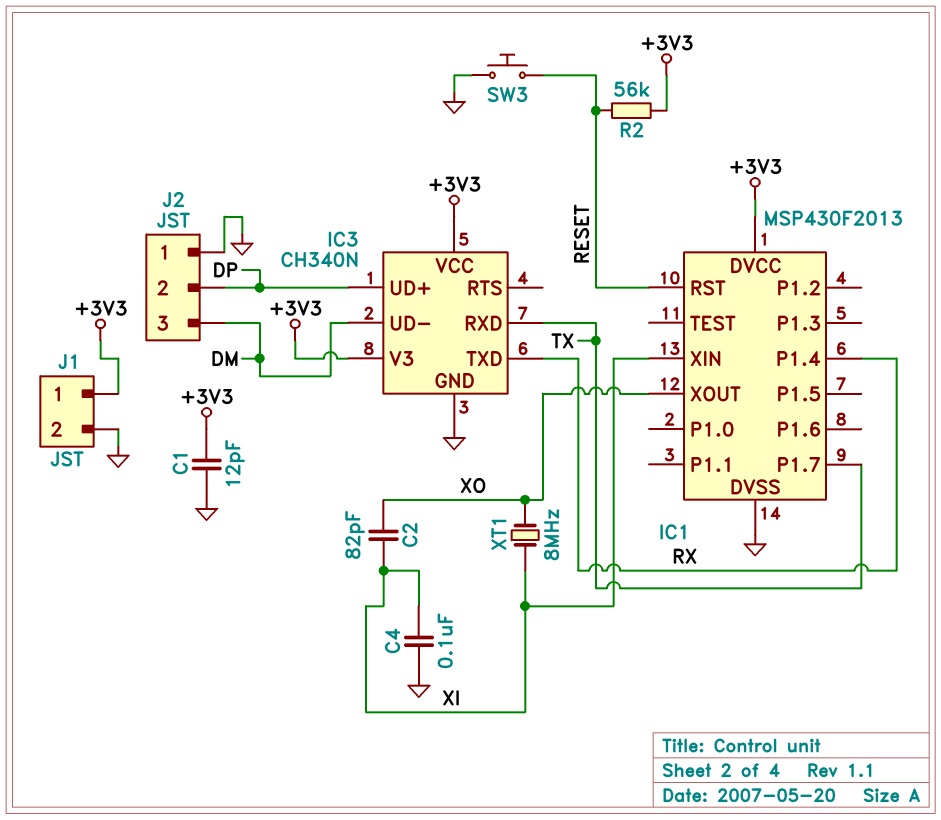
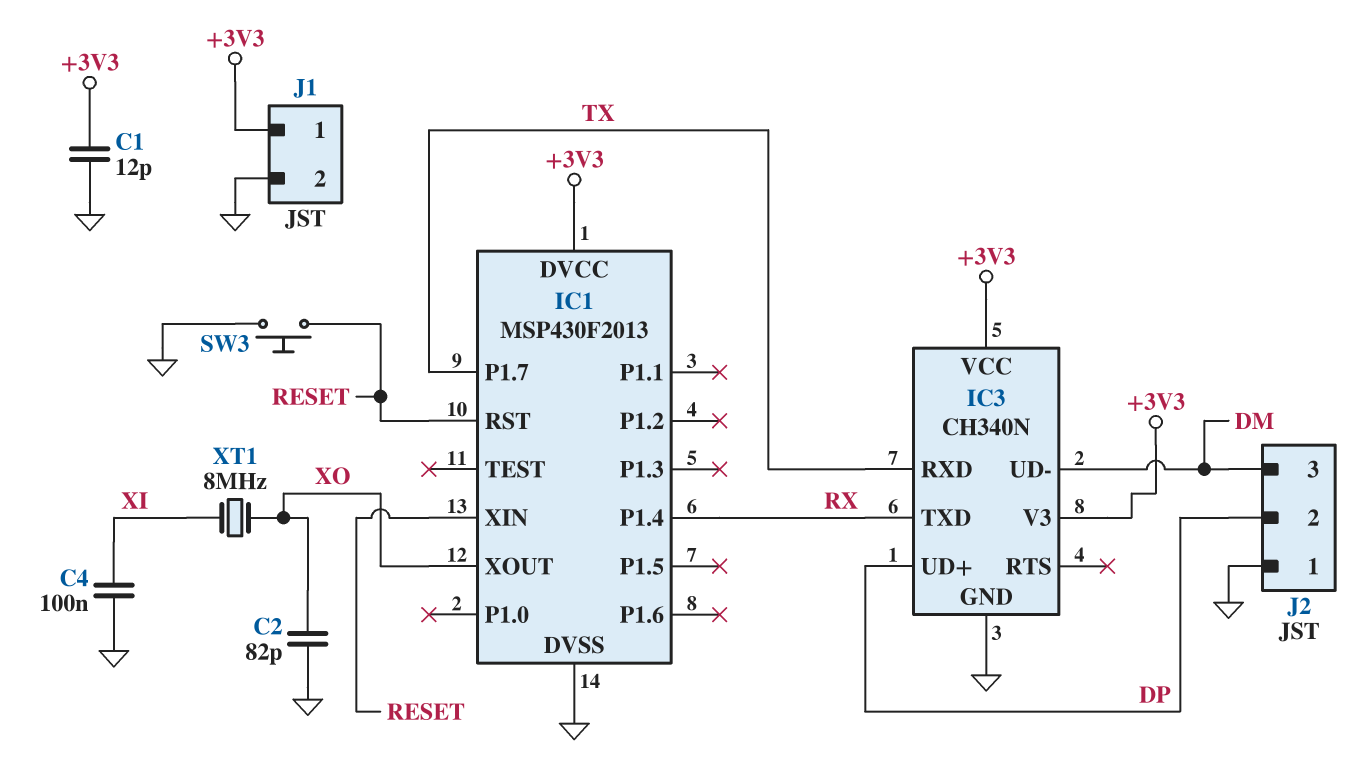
C2: 82pF (XI, XO) -> 82pF (GND, XO)
IC1 pin XIN: XI -> RESET
R2: 56k (+3V3, RESET) -> none

